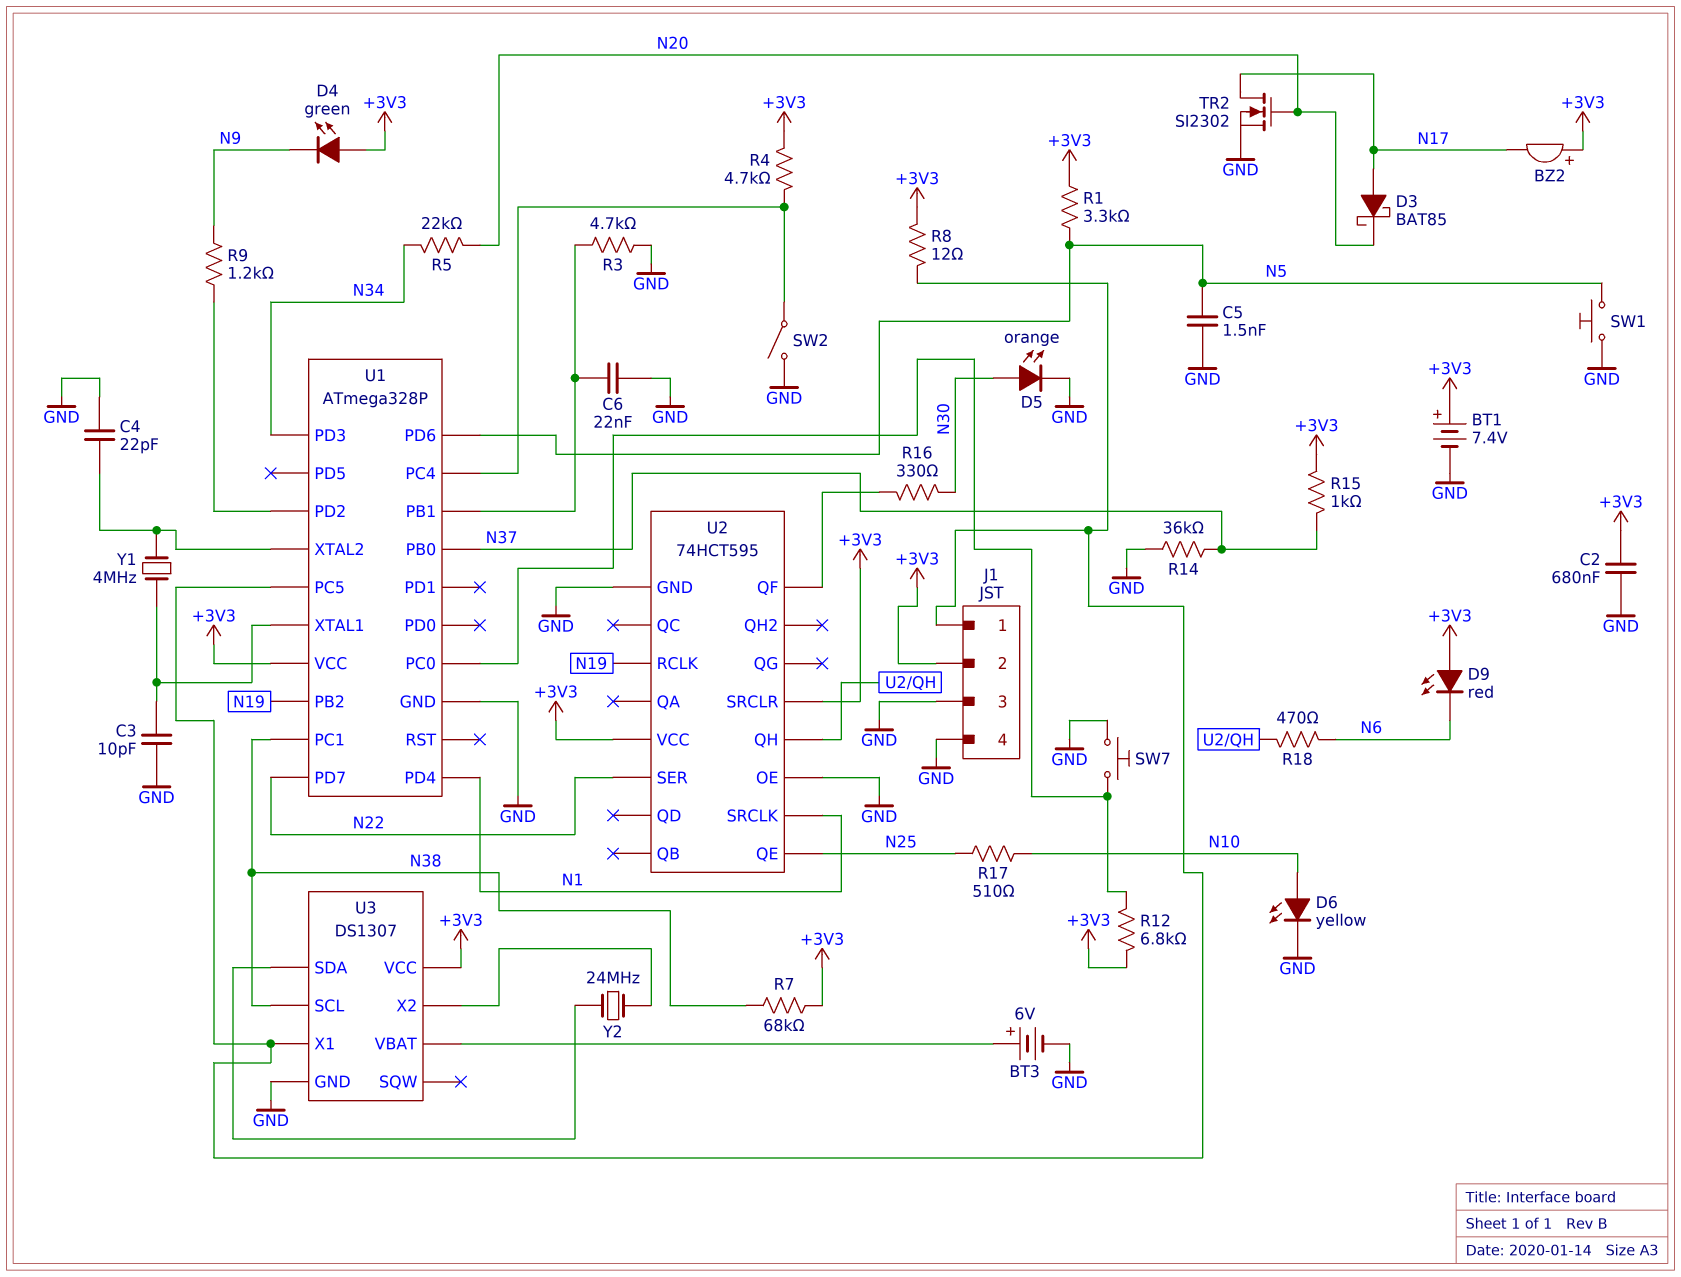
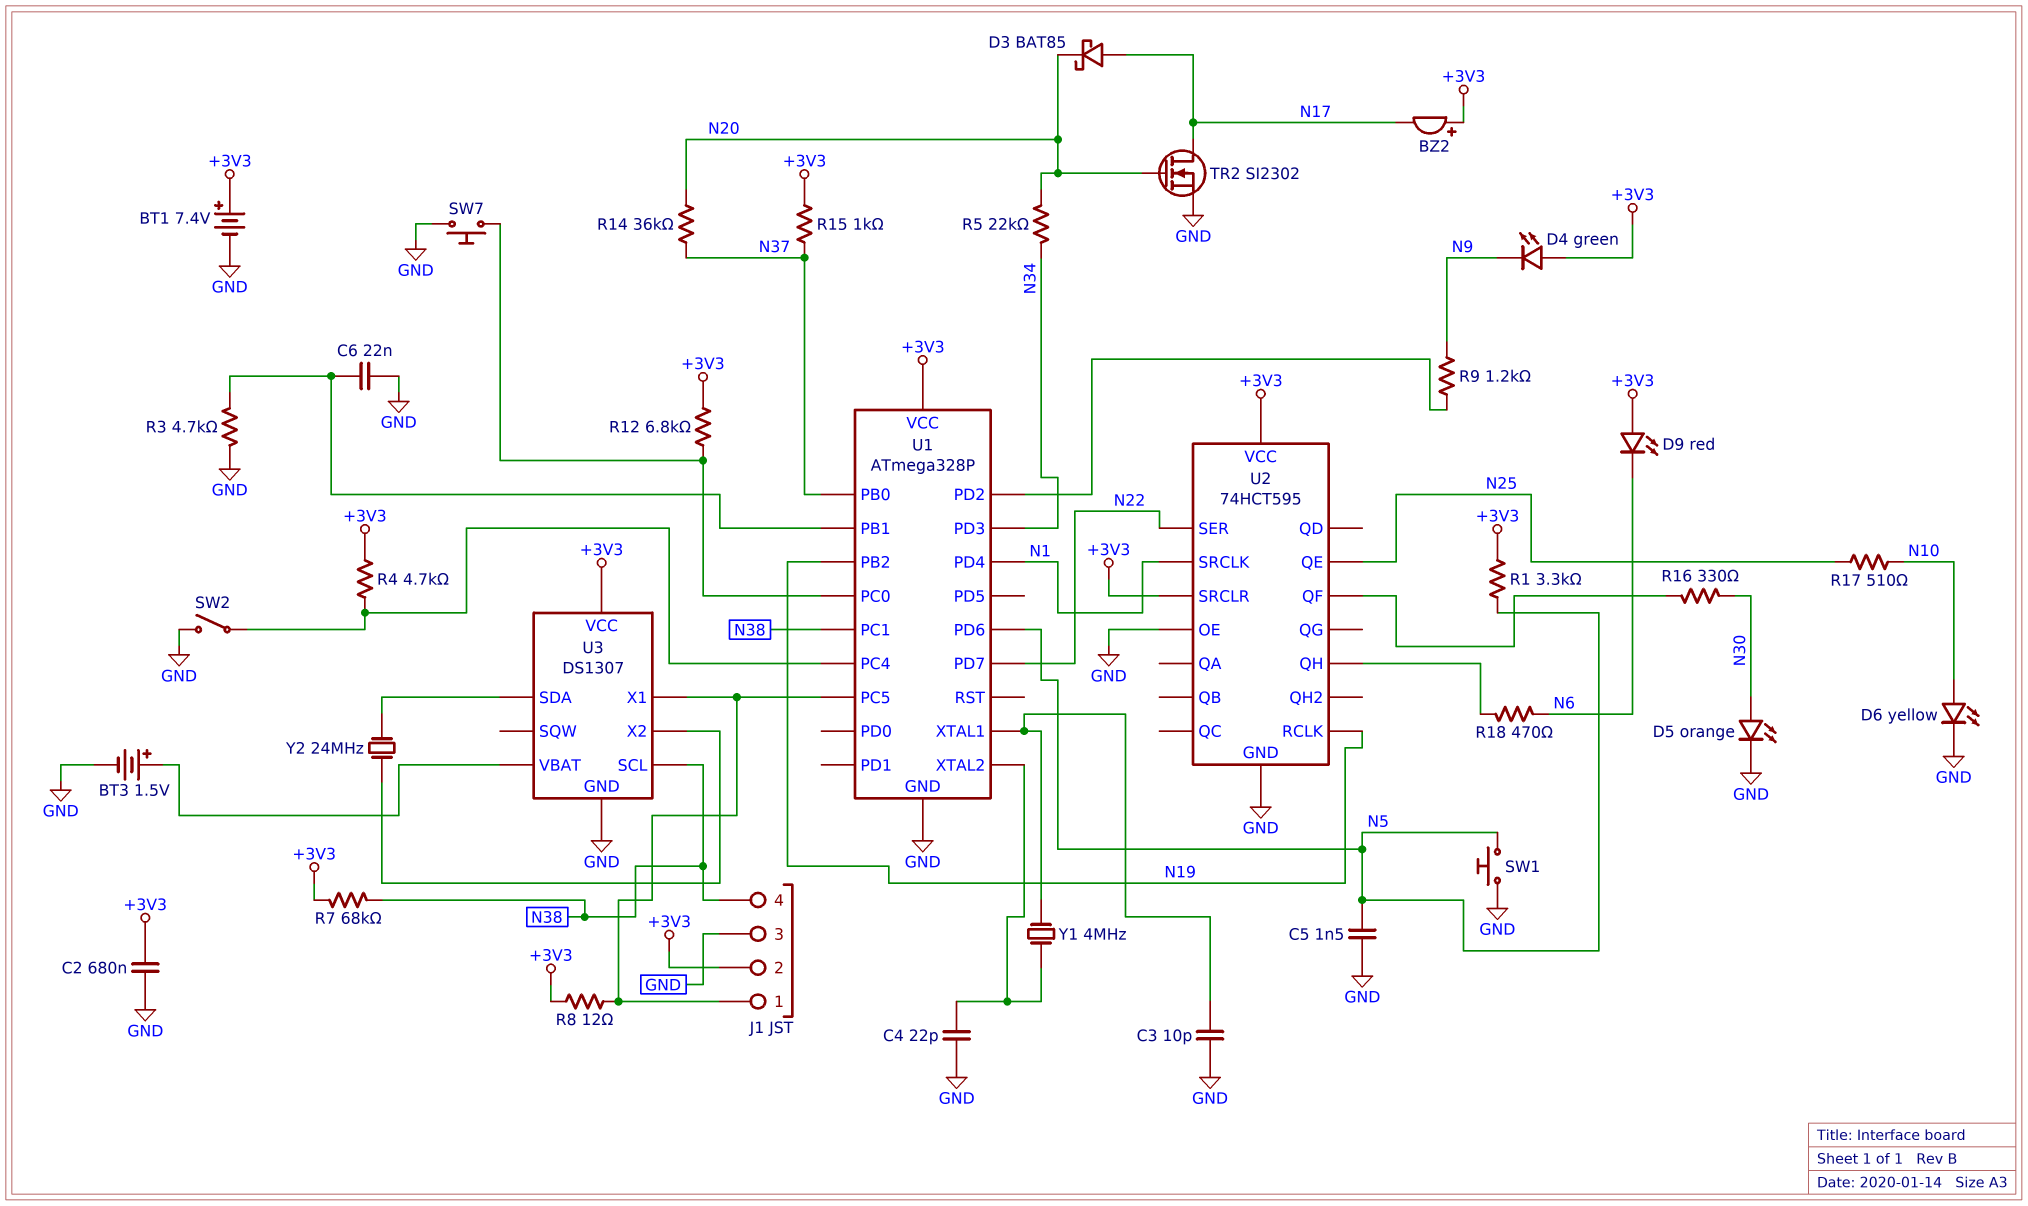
BT3: 6V (plus U3/VBAT, minus GND) -> 1.5V (plus U3/VBAT, minus GND)
J1 pin 4: GND -> N38
R14: 36k (GND, N37) -> 36k (N20, N37)

